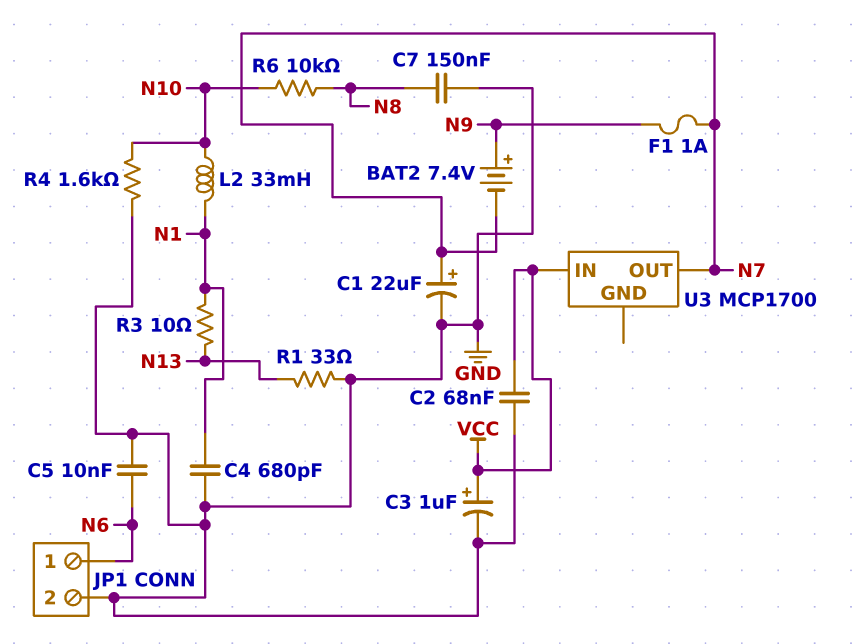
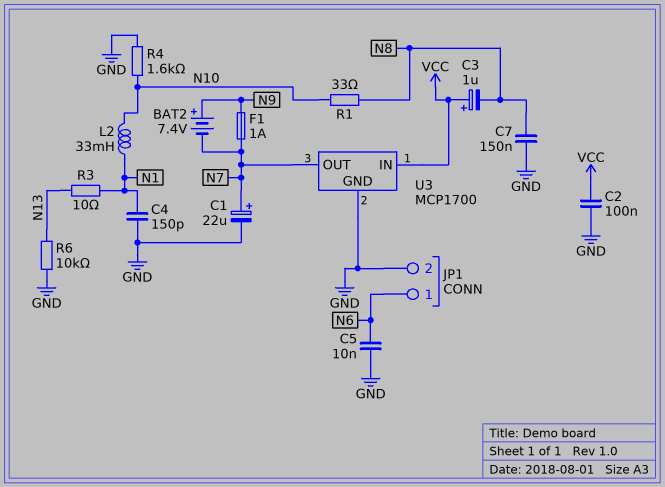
C2: 68nF (GND, VCC) -> 100nF (GND, VCC)
C3: 1uF (plus VCC, minus GND) -> 1uF (plus VCC, minus N8)
C4: 680pF (GND, N1) -> 150pF (GND, N1)
R1: 33 (GND, N13) -> 33 (N8, N10)
R6: 10k (N8, N10) -> 10k (GND, N13)
U3 pin GND: none -> GND

